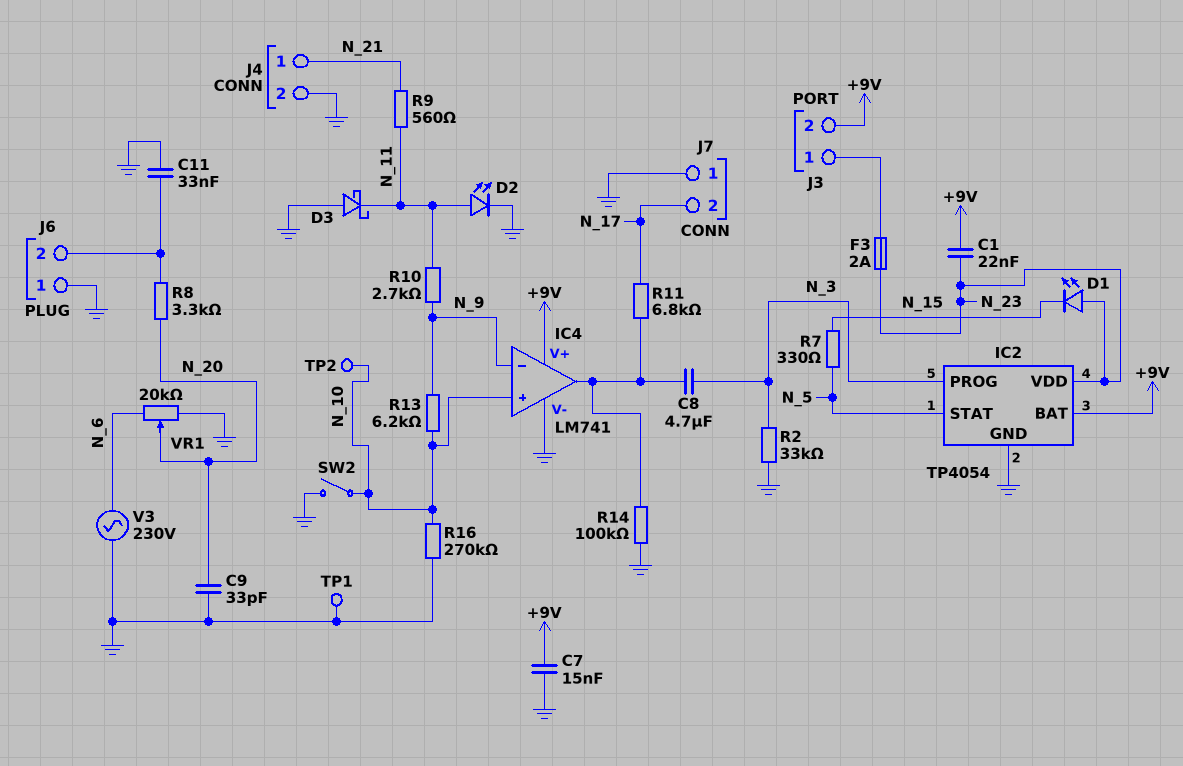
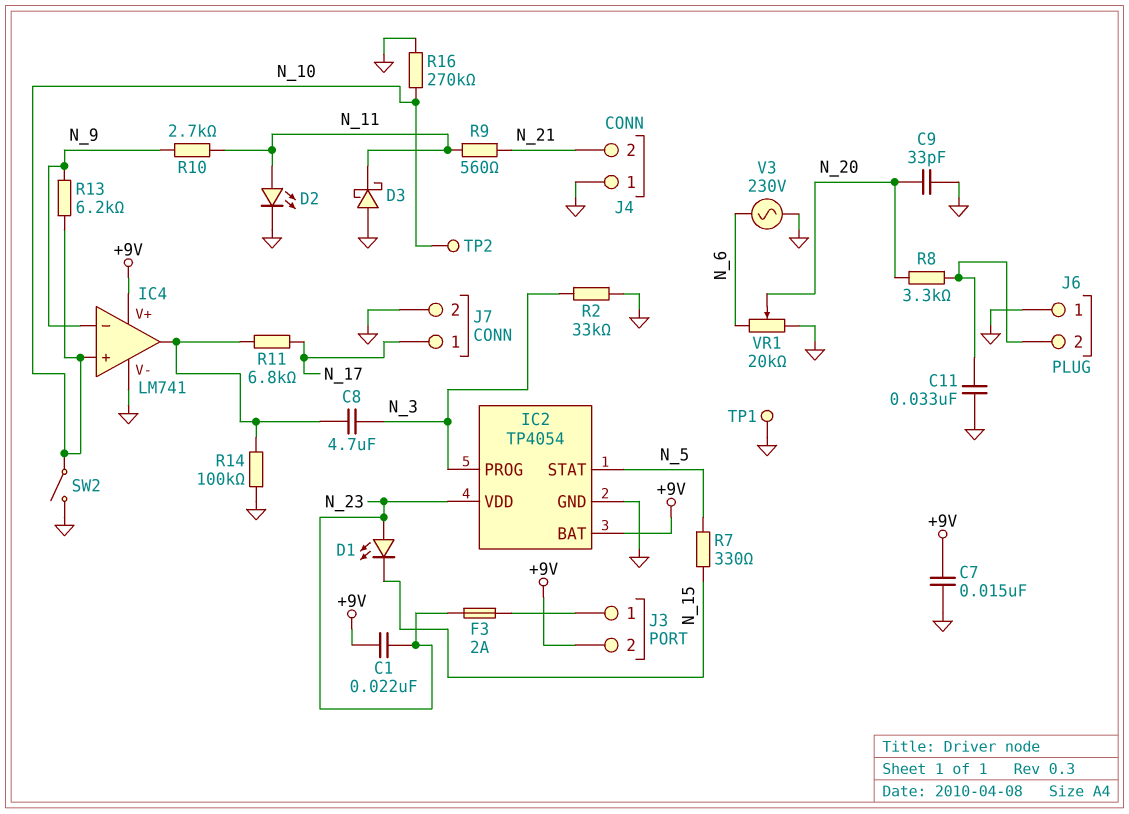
J4 pin 1: N_21 -> GND
J4 pin 2: GND -> N_21
J7 pin 1: GND -> N_17
J7 pin 2: N_17 -> GND

